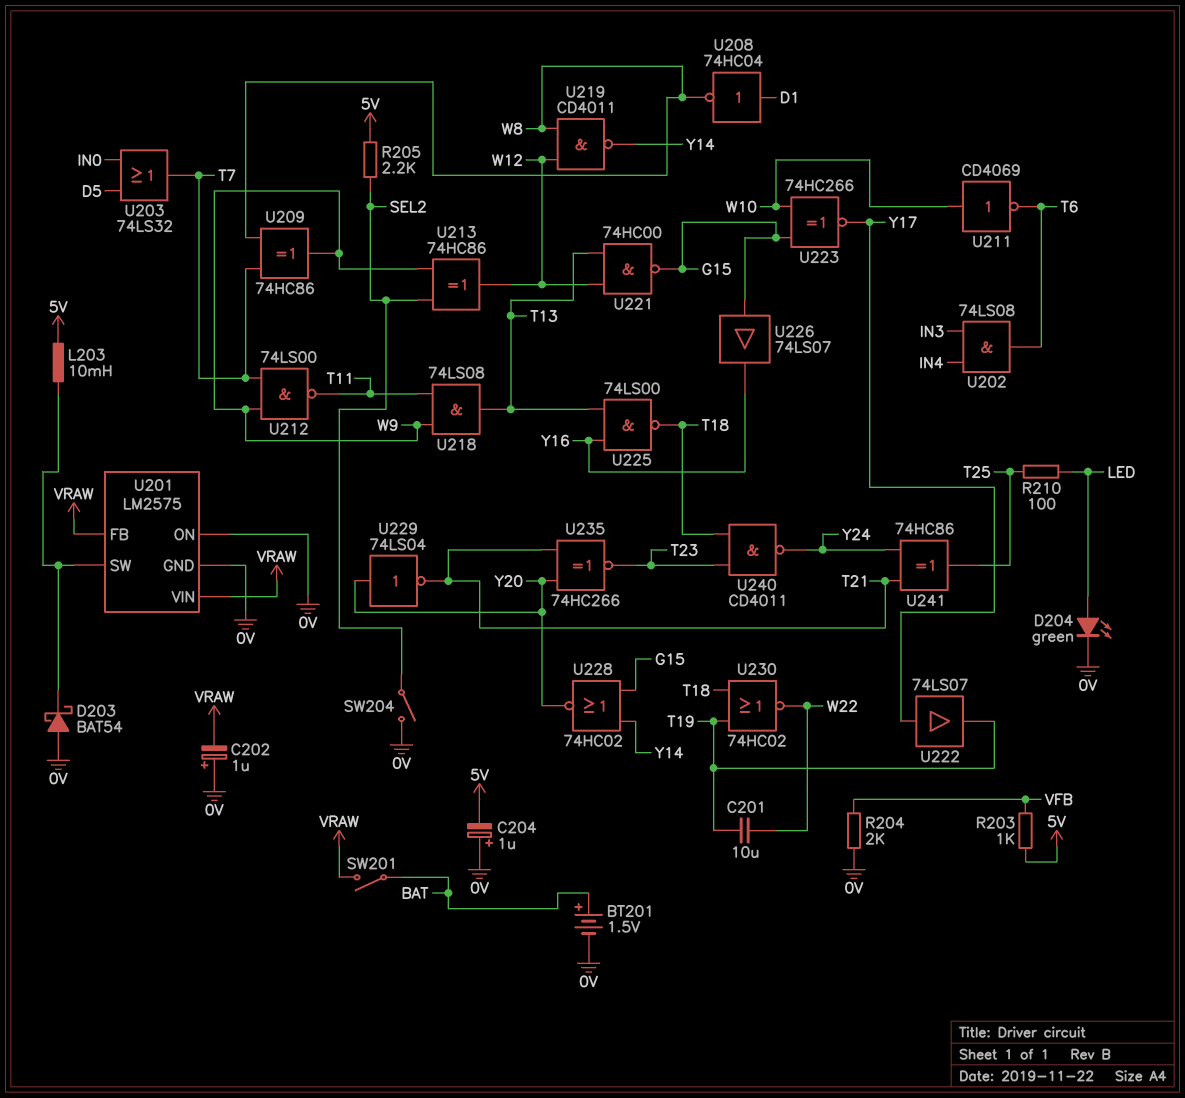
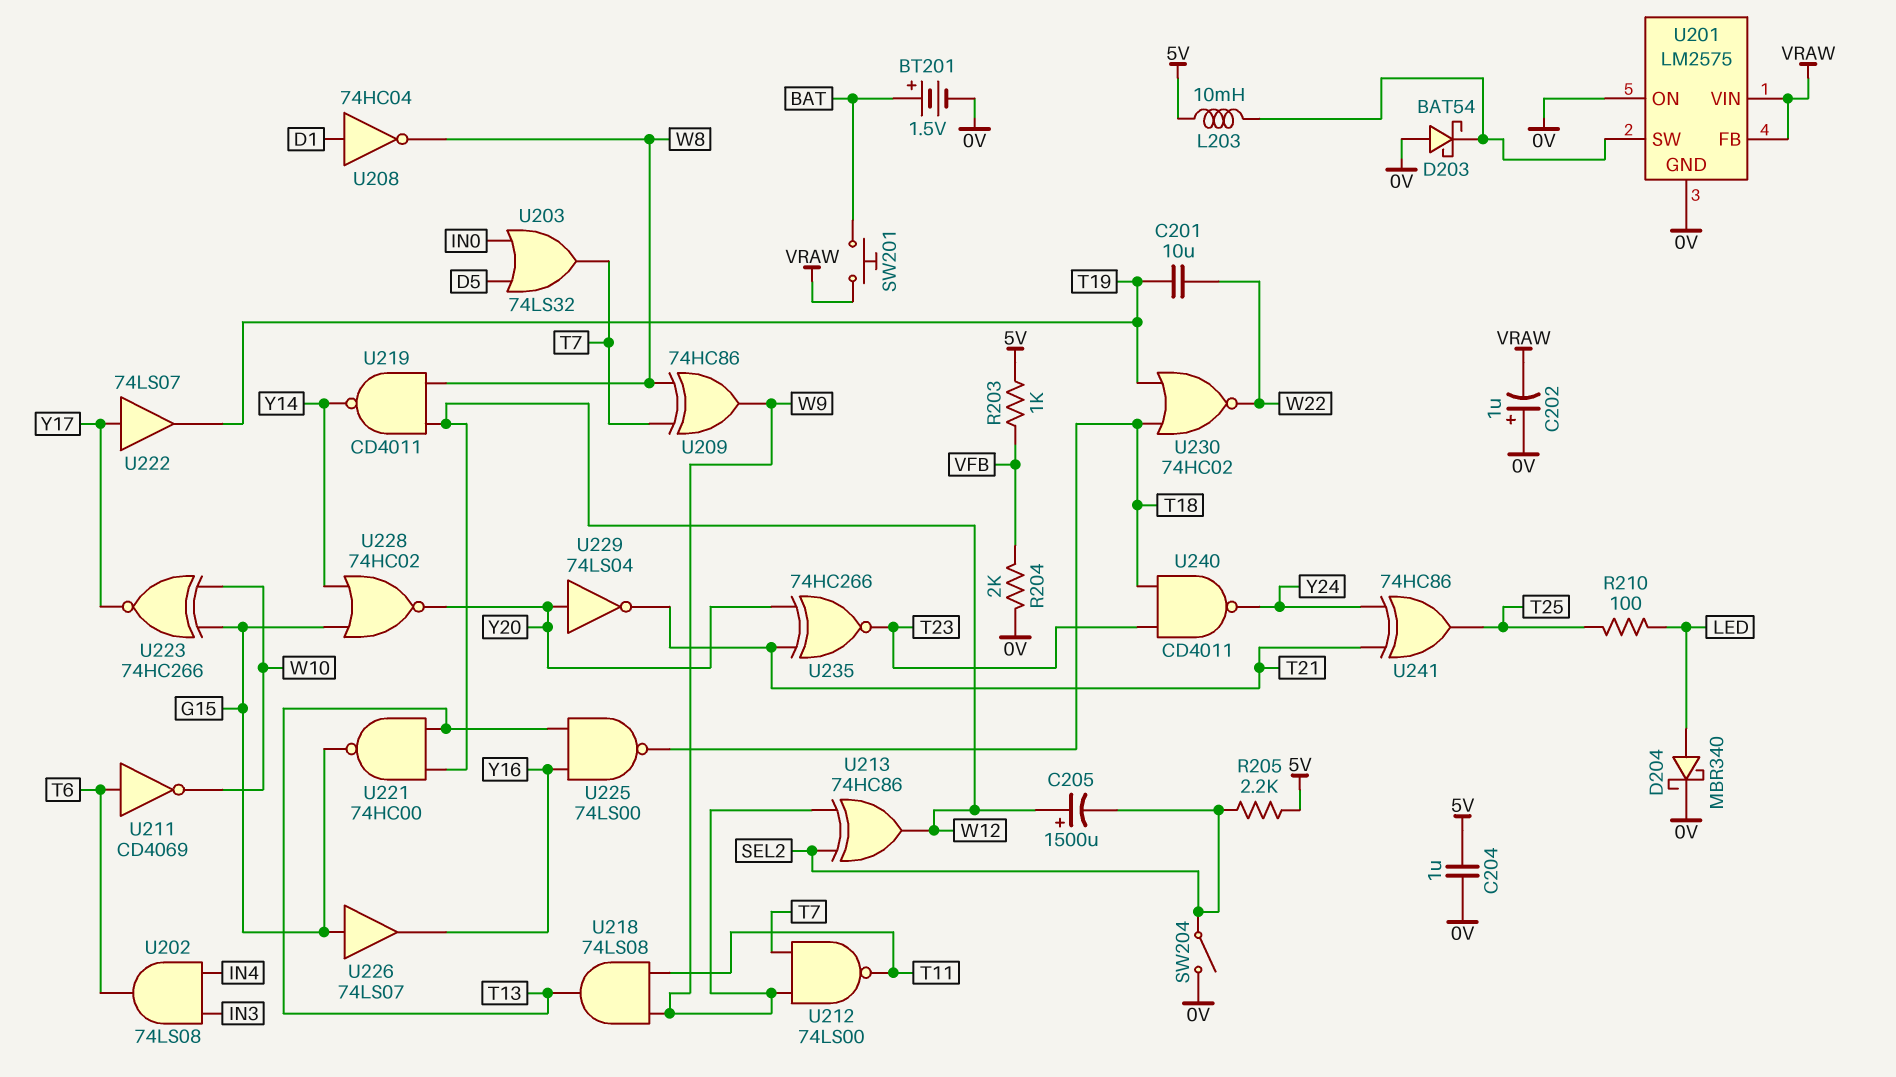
C204: 1uF (plus 0V, minus 5V) -> 1uF (0V, 5V)
C205: none -> 1500uF (plus W12, minus SEL2)
D204: LED green (A LED, K 0V) -> schottky MBR340 (A LED, K 0V)
SW201: switch (BAT, VRAW) -> button (BAT, VRAW)
U211: NOT CD4069 (in W10, out T6) -> NOT CD4069 (in T6, out W10)

